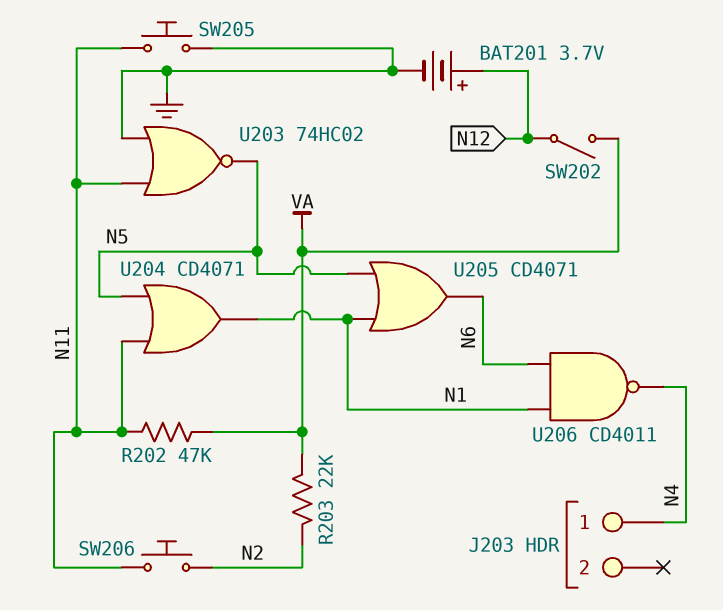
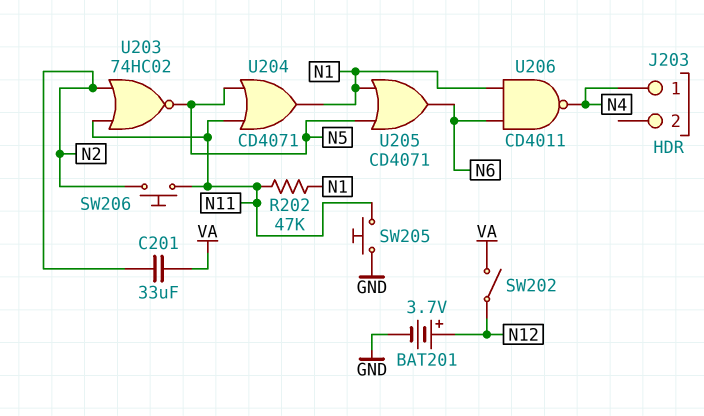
C201: none -> 33uF (N2, VA)
R202: 47k (N11, VA) -> 47k (N1, N11)
R203: 22k (N2, VA) -> none
U203: NOR 74HC02 (in GND, in N11, out N5) -> NOR 74HC02 (in N2, in N11, out N5)

